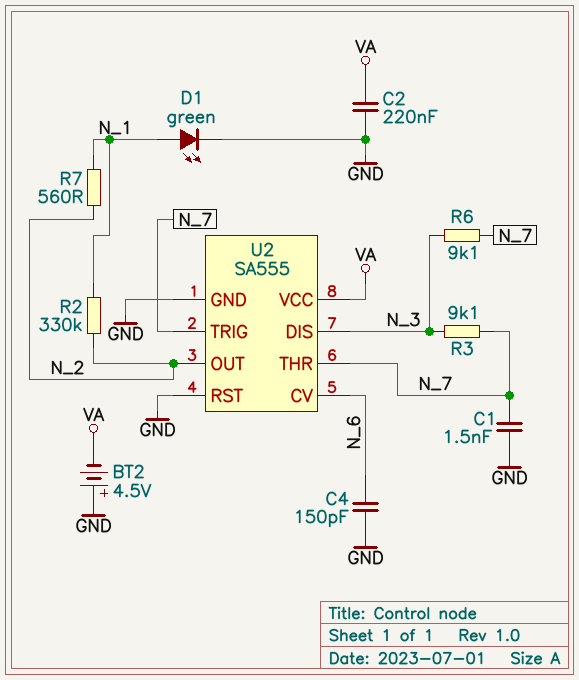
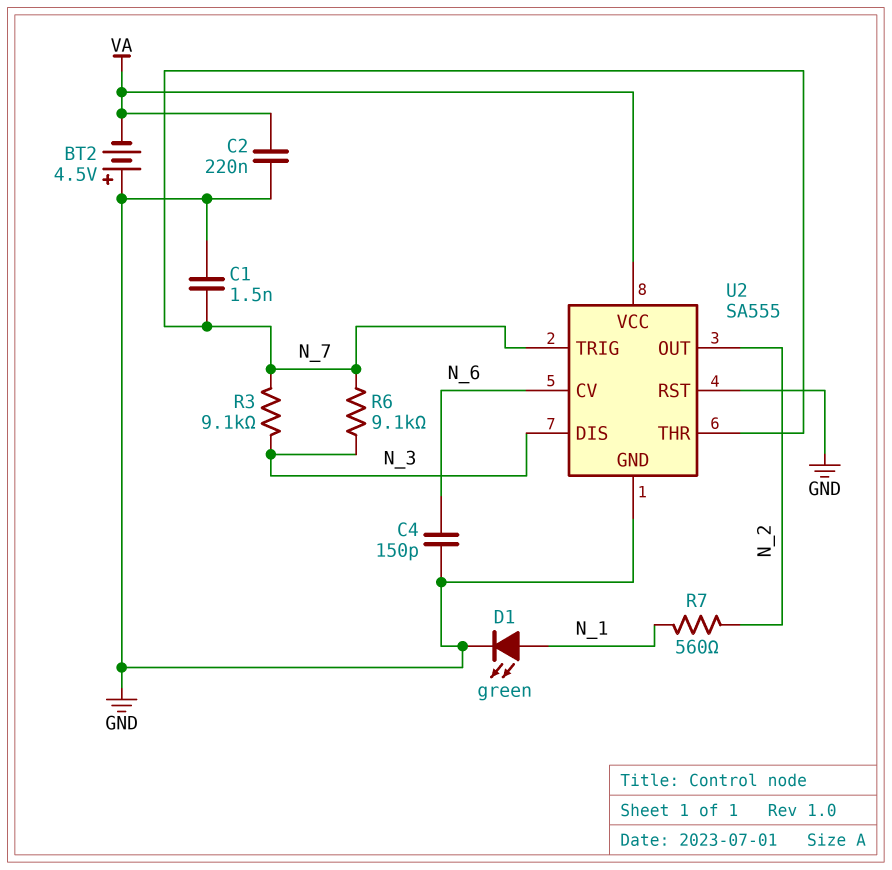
R2: 330k (N_1, N_2) -> none

